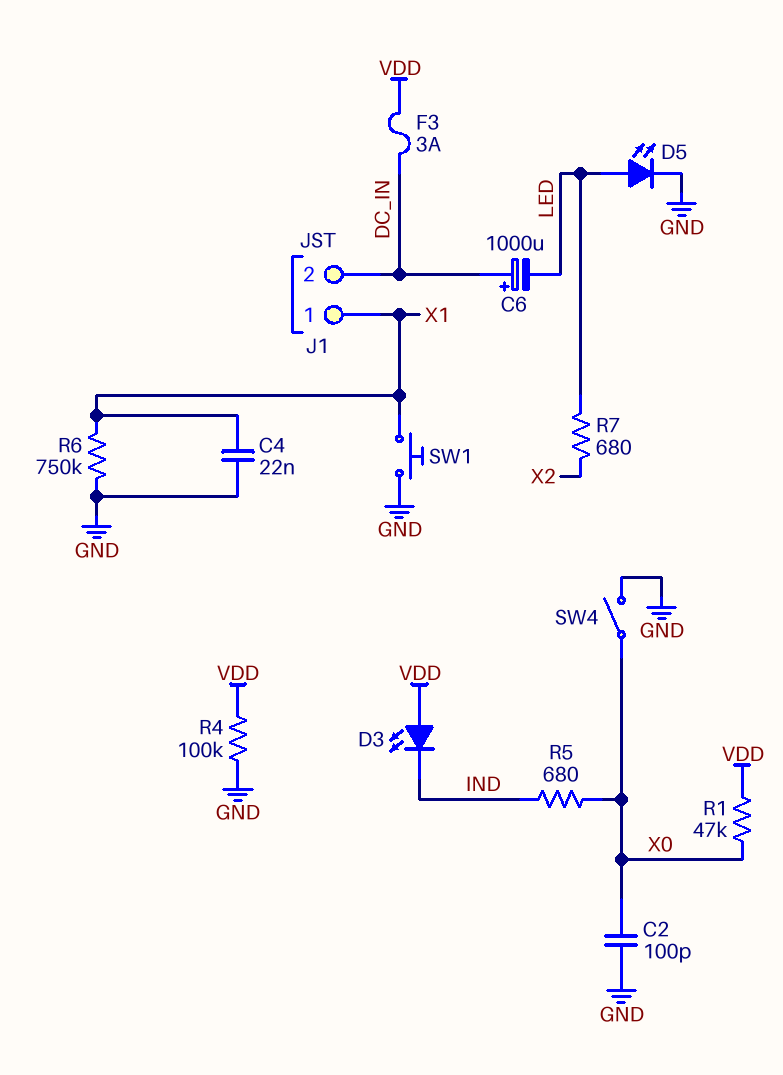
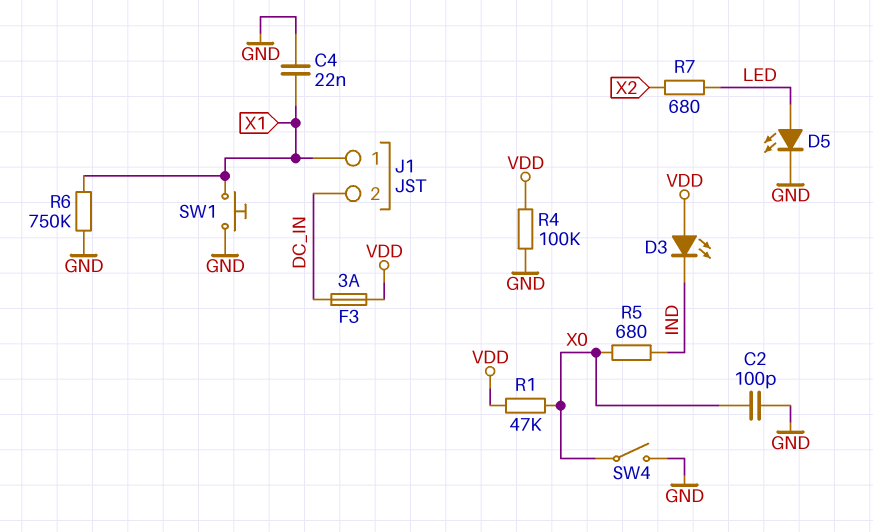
C6: 1000uF (plus DC_IN, minus LED) -> none

